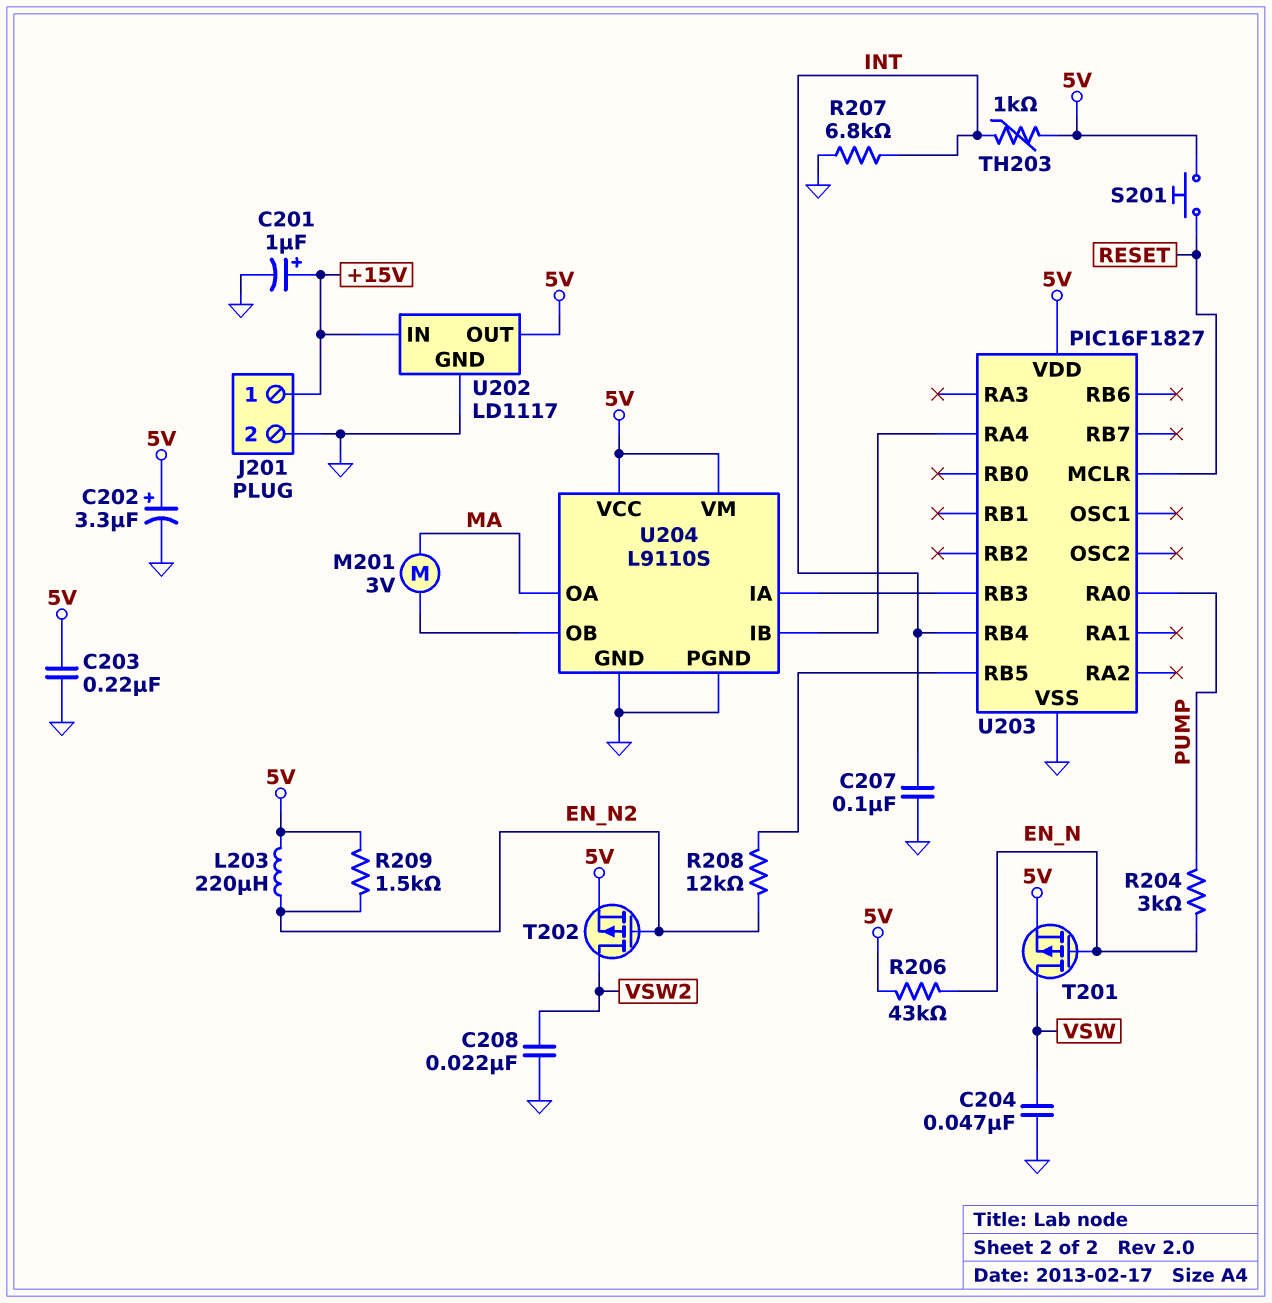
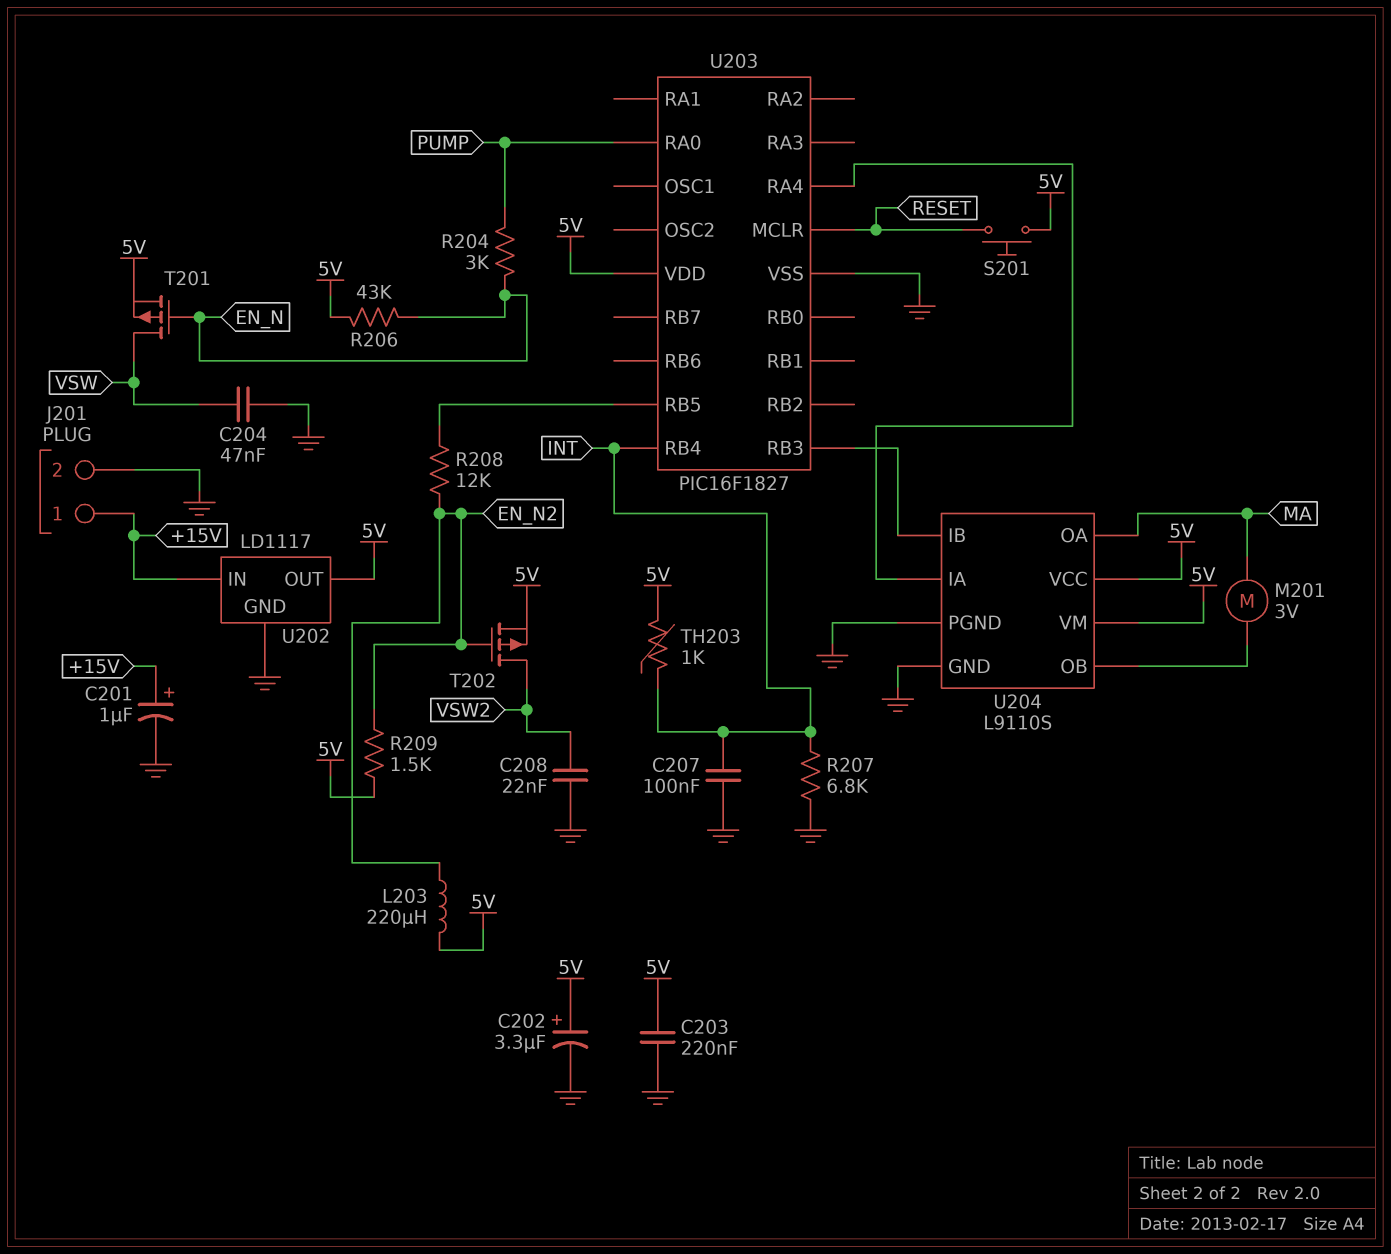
U204 pin IA: U203/RB3 -> U203/RA4
U204 pin IB: U203/RA4 -> U203/RB3

